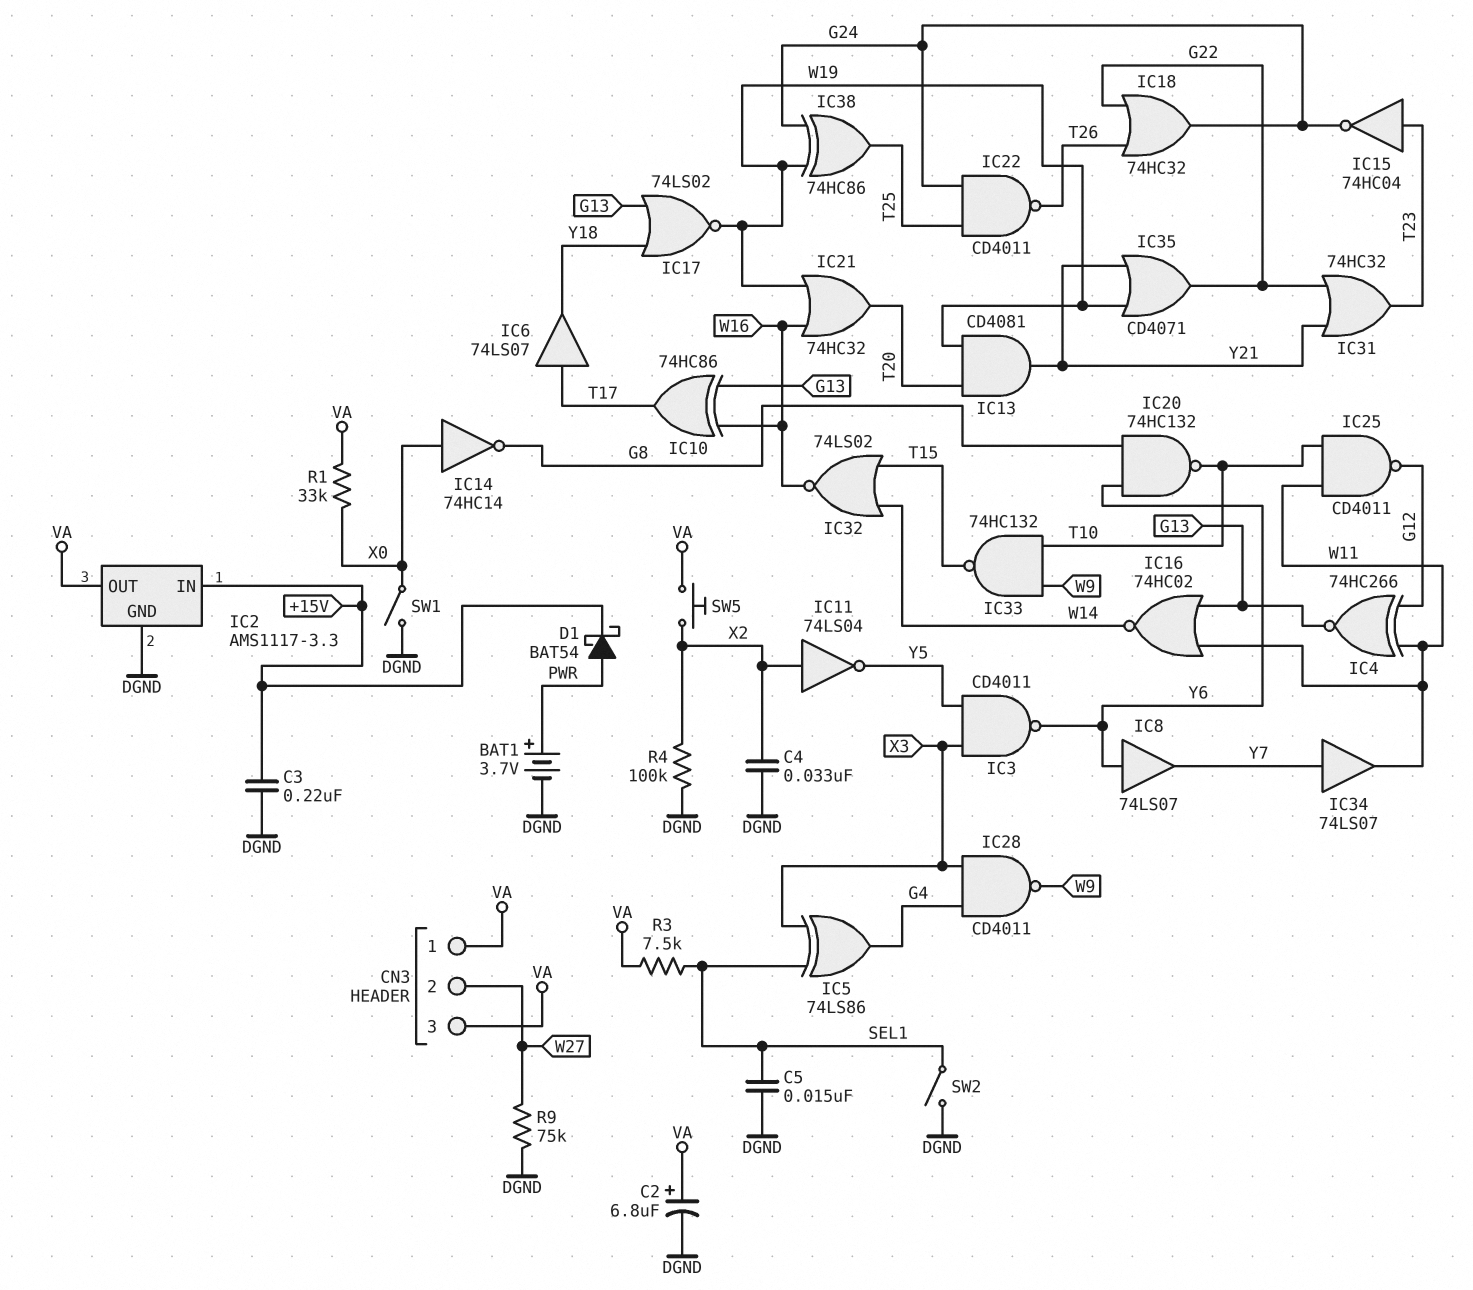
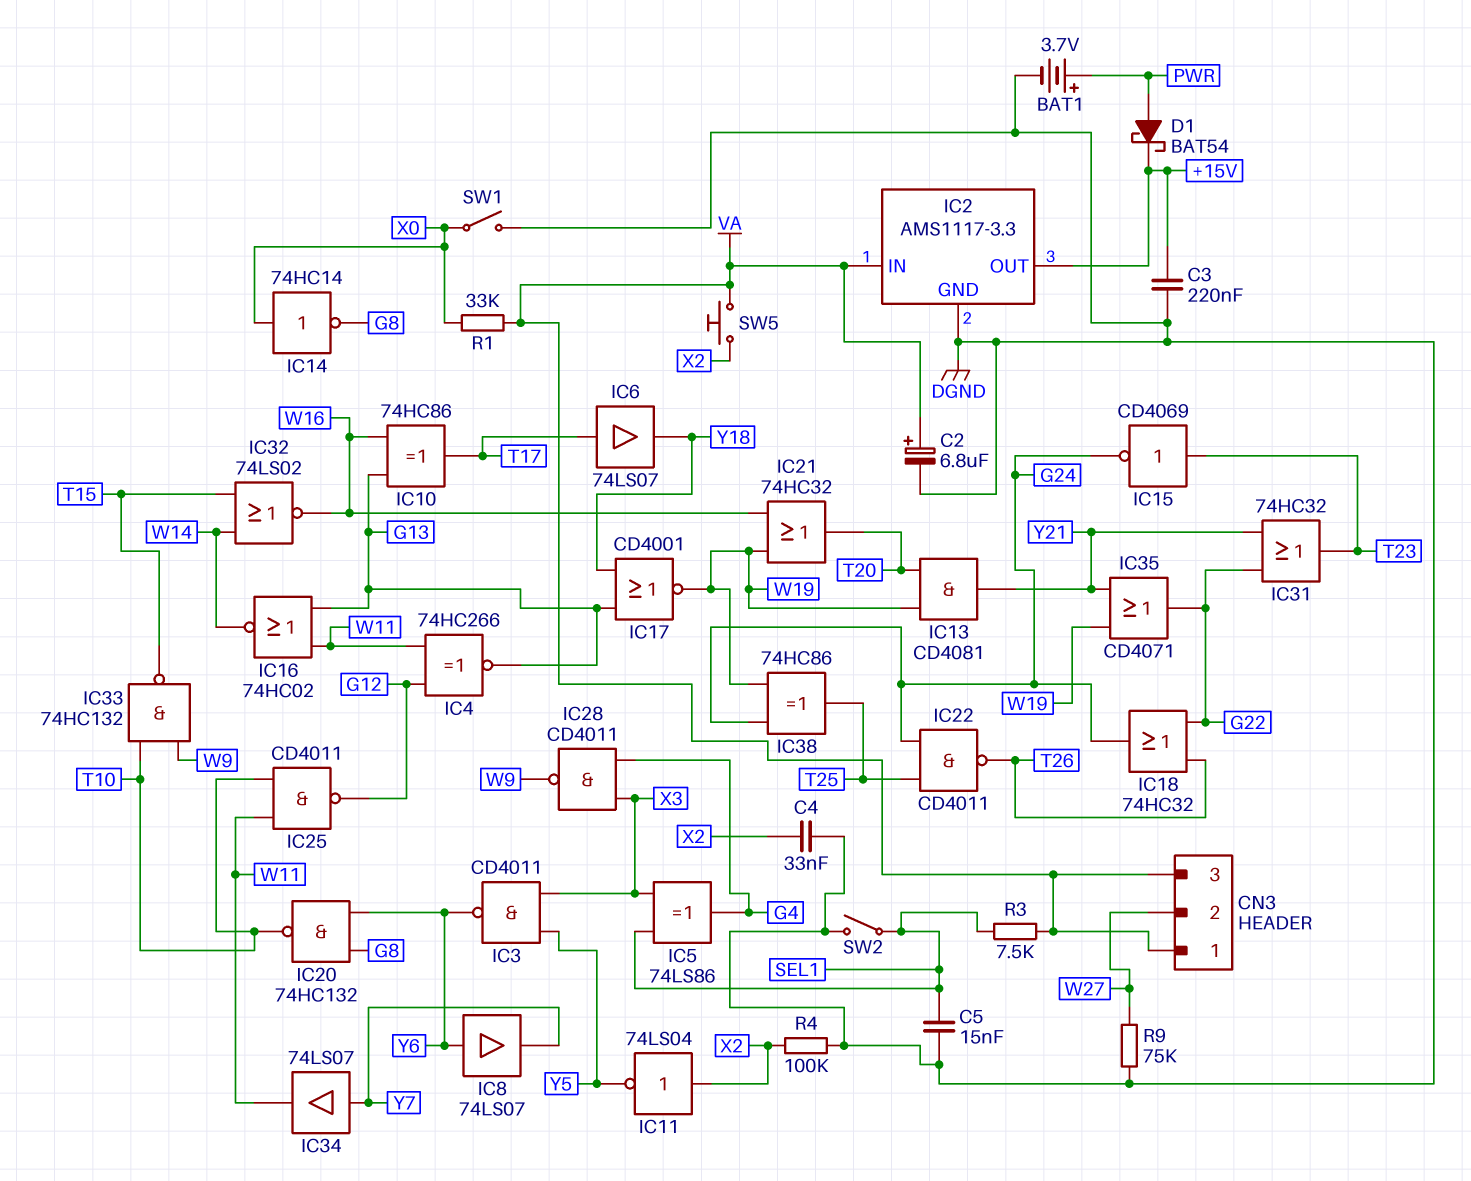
IC2 pin IN: +15V -> VA
IC2 pin OUT: VA -> +15V
IC15: NOT 74HC04 (in T23, out G24) -> NOT CD4069 (in T23, out G24)
IC17: NOR 74LS02 (in G13, in Y18, out W19) -> NOR CD4001 (in G13, in Y18, out W19)

